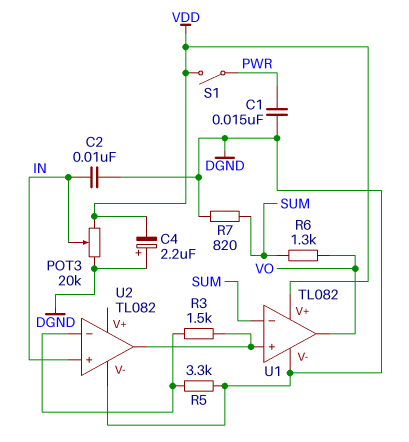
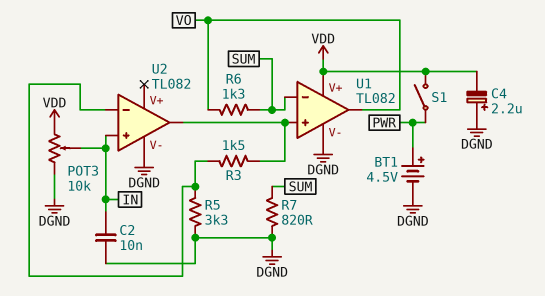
BT1: none -> 4.5V (plus PWR, minus DGND)
C1: 15nF (DGND, PWR) -> none
POT3: 20k (DGND, VDD, wiper IN) -> 10k (DGND, VDD, wiper IN)

